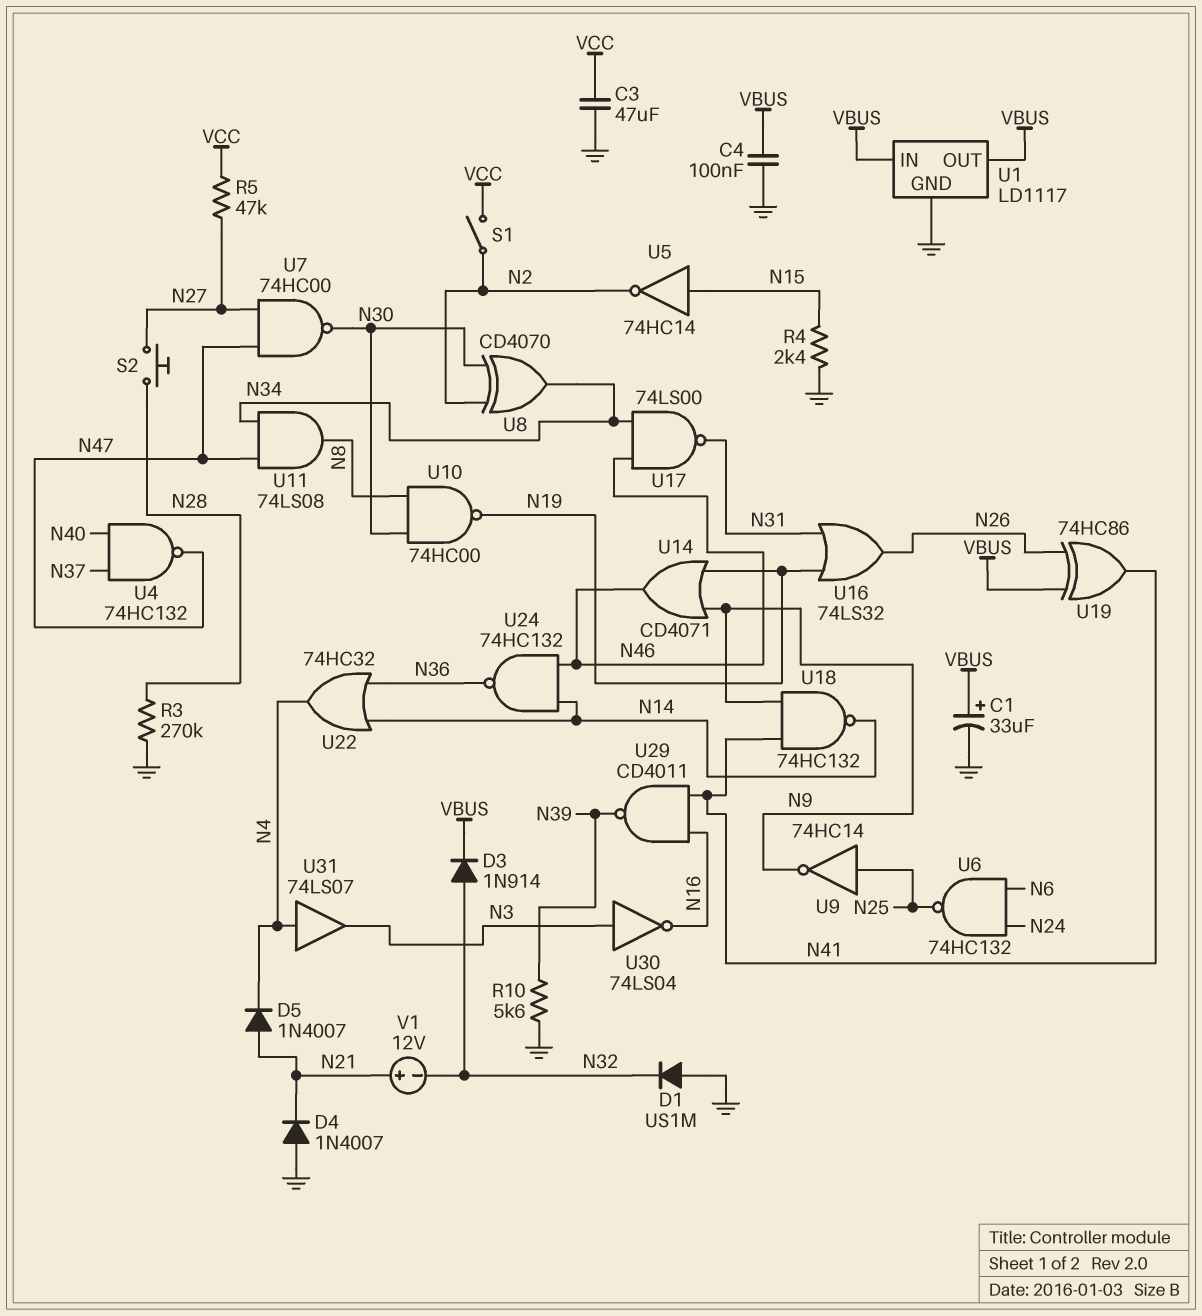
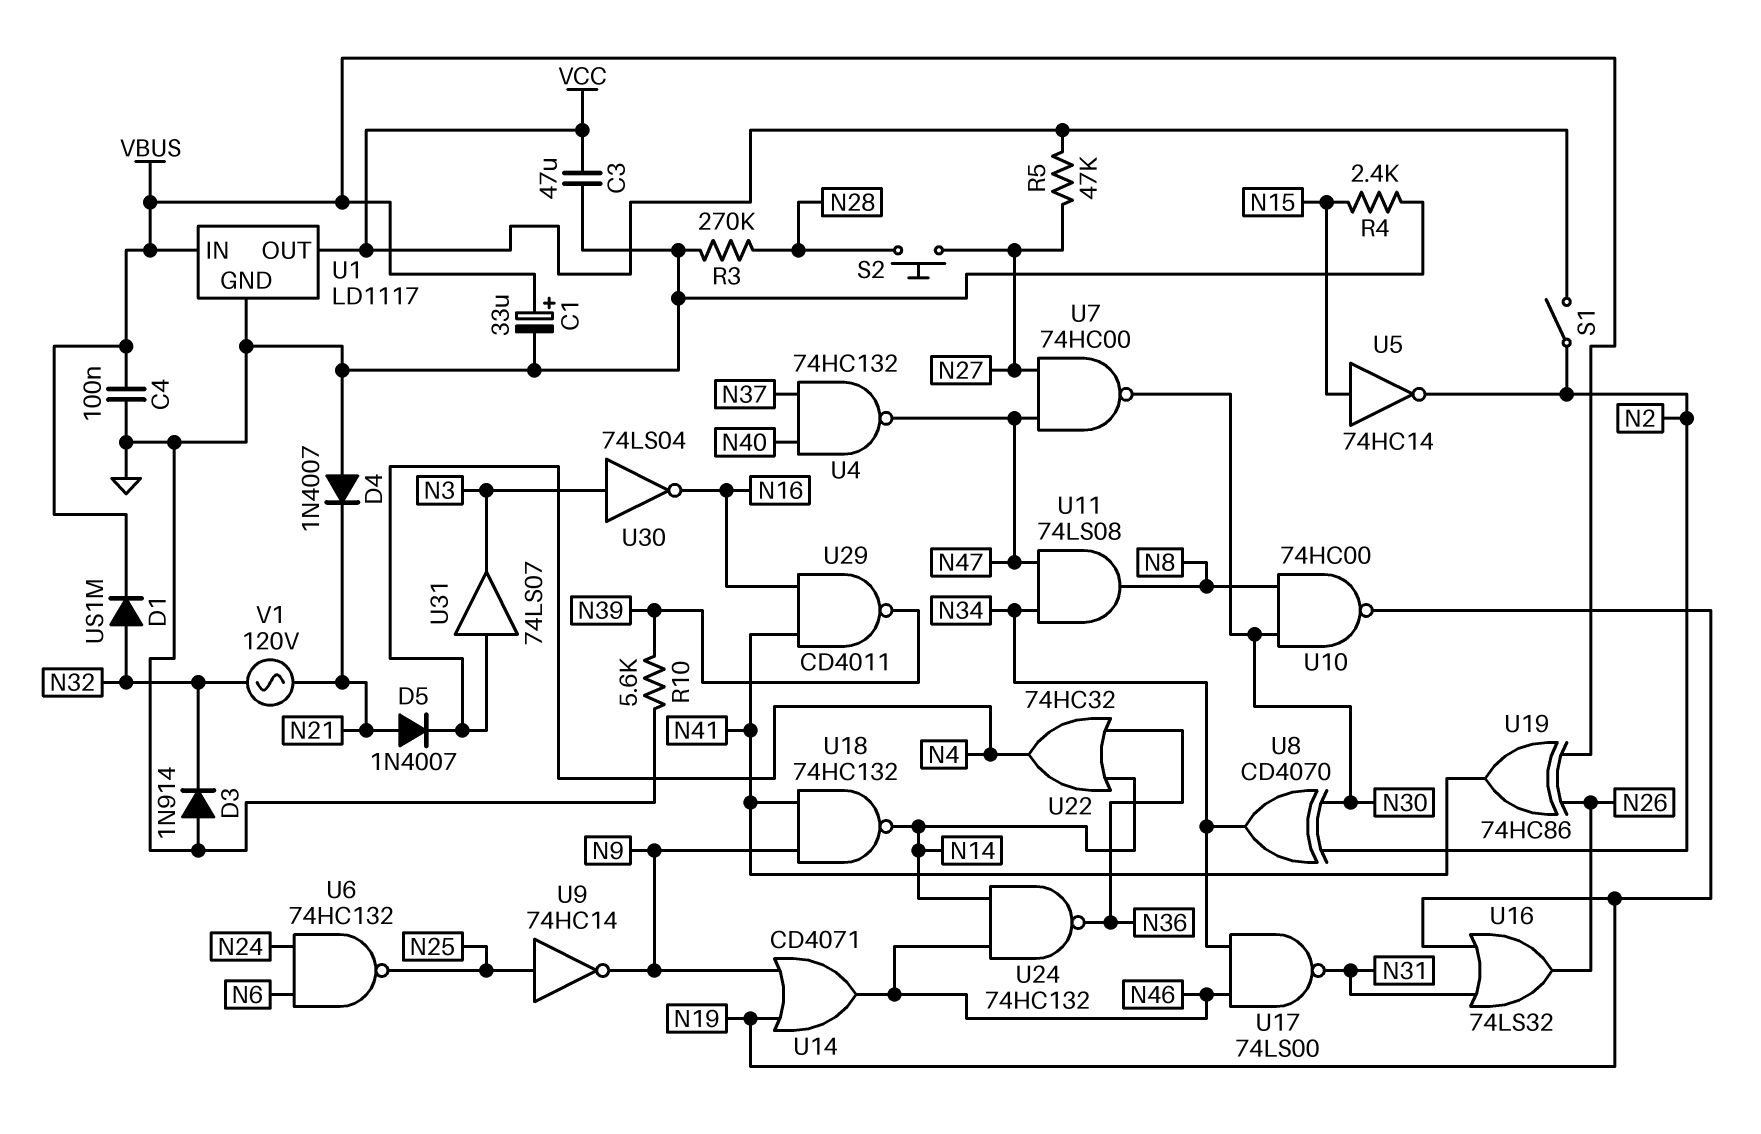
D1: diode US1M (A GND, K N32) -> diode US1M (A N32, K VBUS)
D3: diode 1N914 (A N32, K VBUS) -> diode 1N914 (A GND, K N32)
U1 pin OUT: VBUS -> VCC
V1: 12V (plus N21, minus N32) -> AC 120V (N21, N32)

